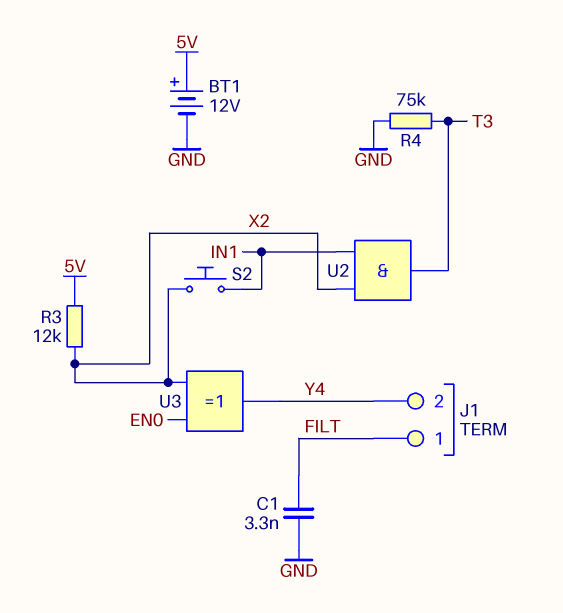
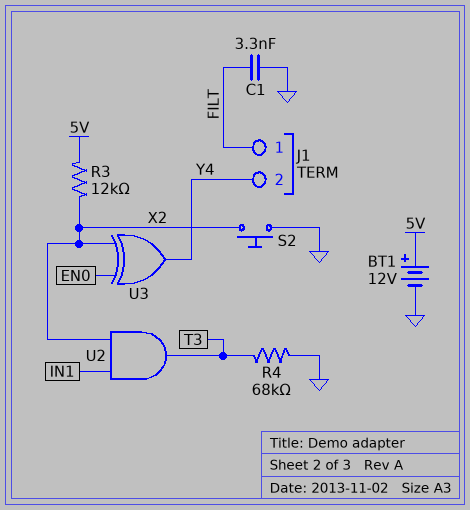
R4: 75k (GND, T3) -> 68k (GND, T3)
S2: button (IN1, X2) -> button (GND, X2)

